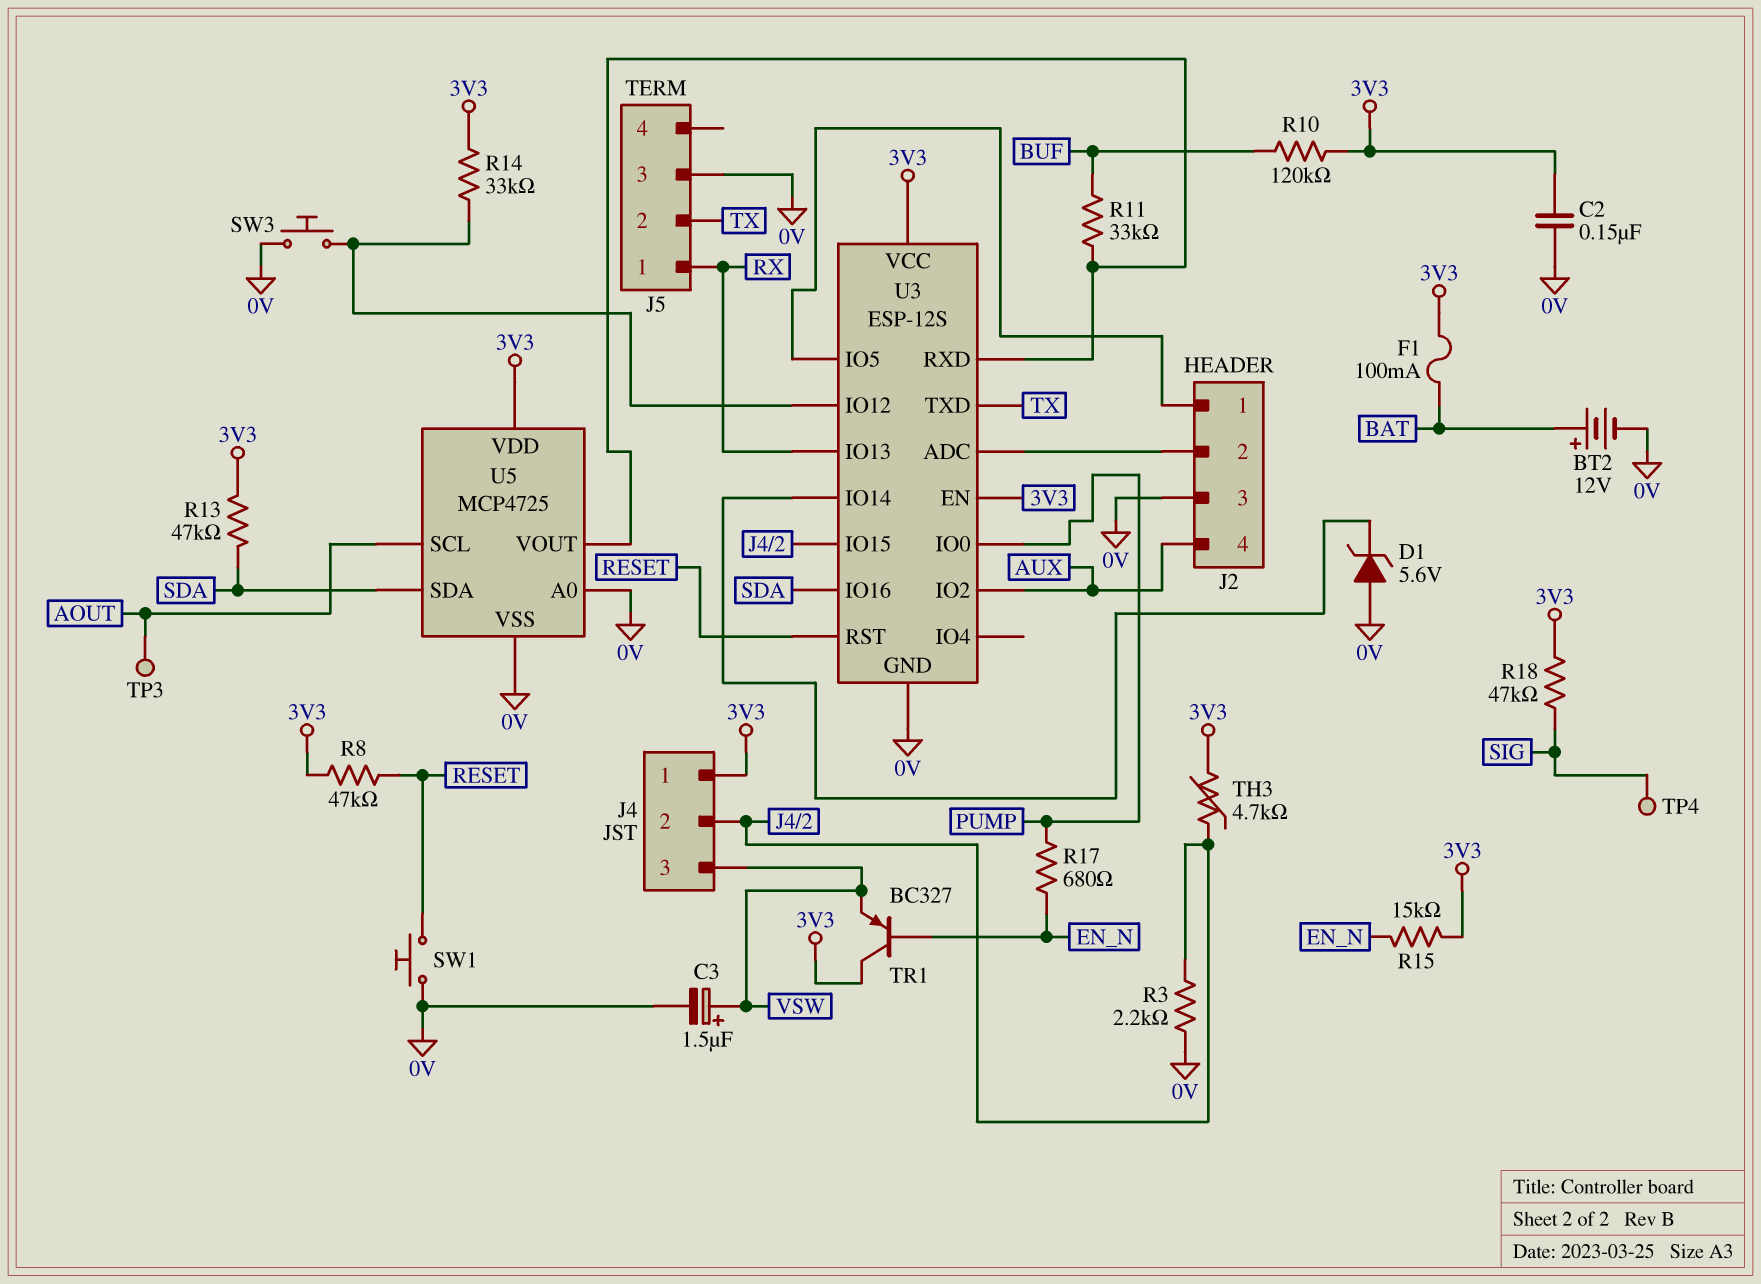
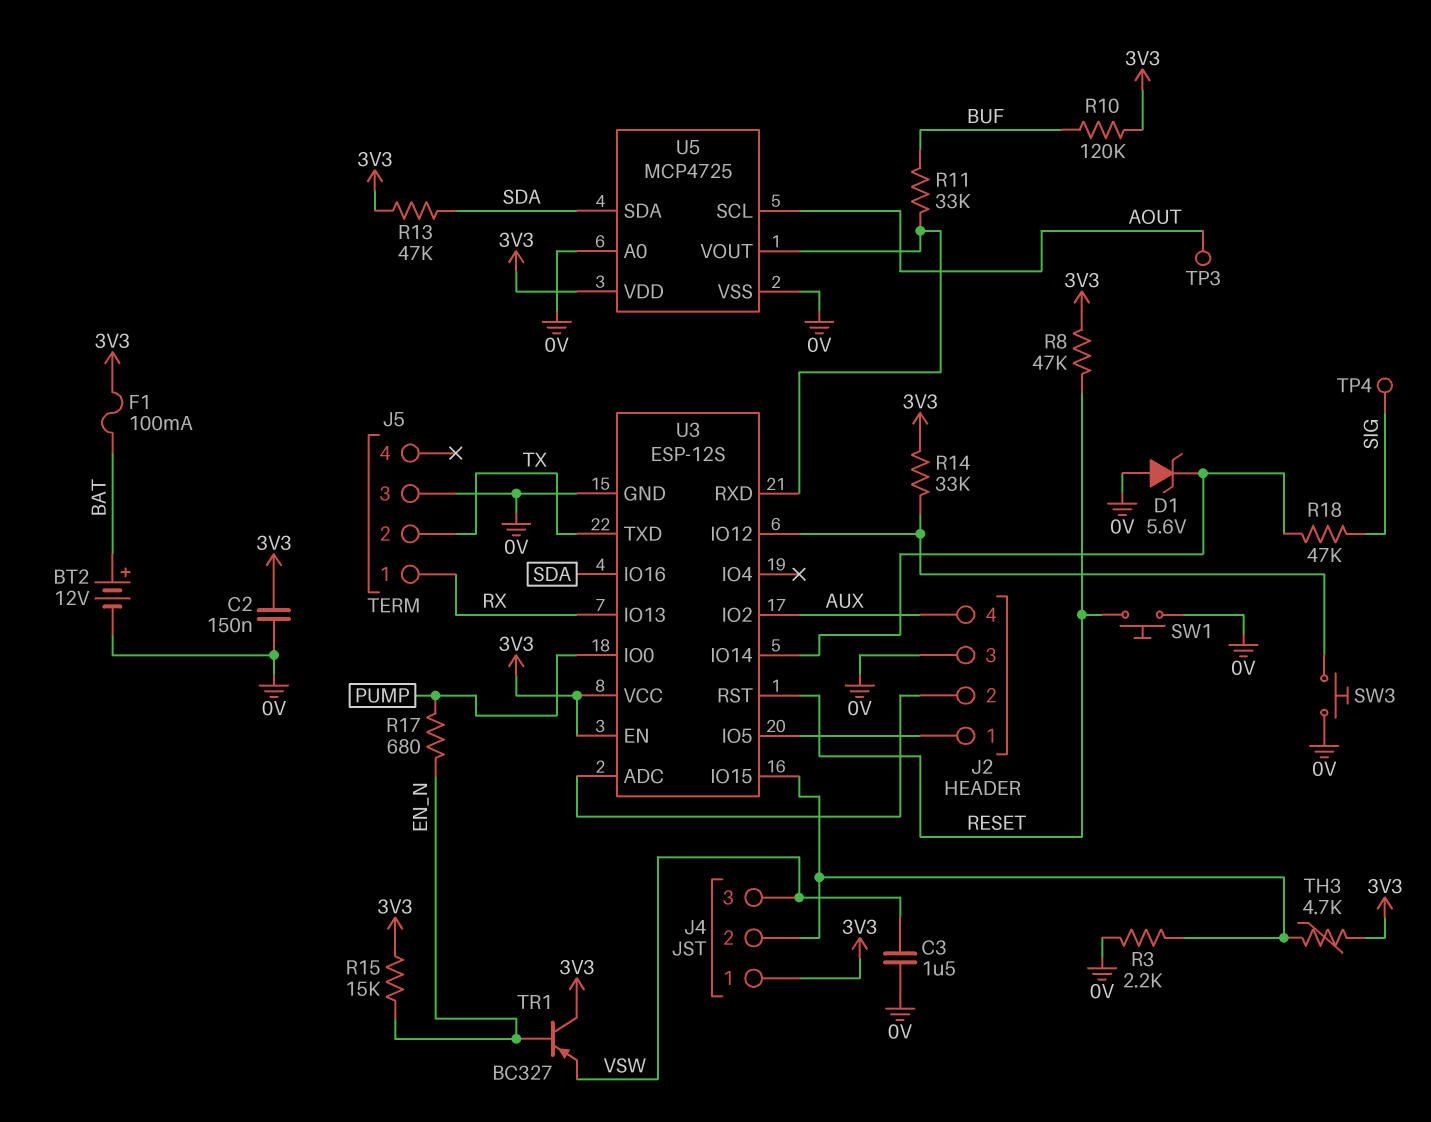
C3: 1.5uF (plus VSW, minus 0V) -> 1.5uF (0V, VSW)
R18: 47k (3V3, SIG) -> 47k (SIG, U3/IO14)

